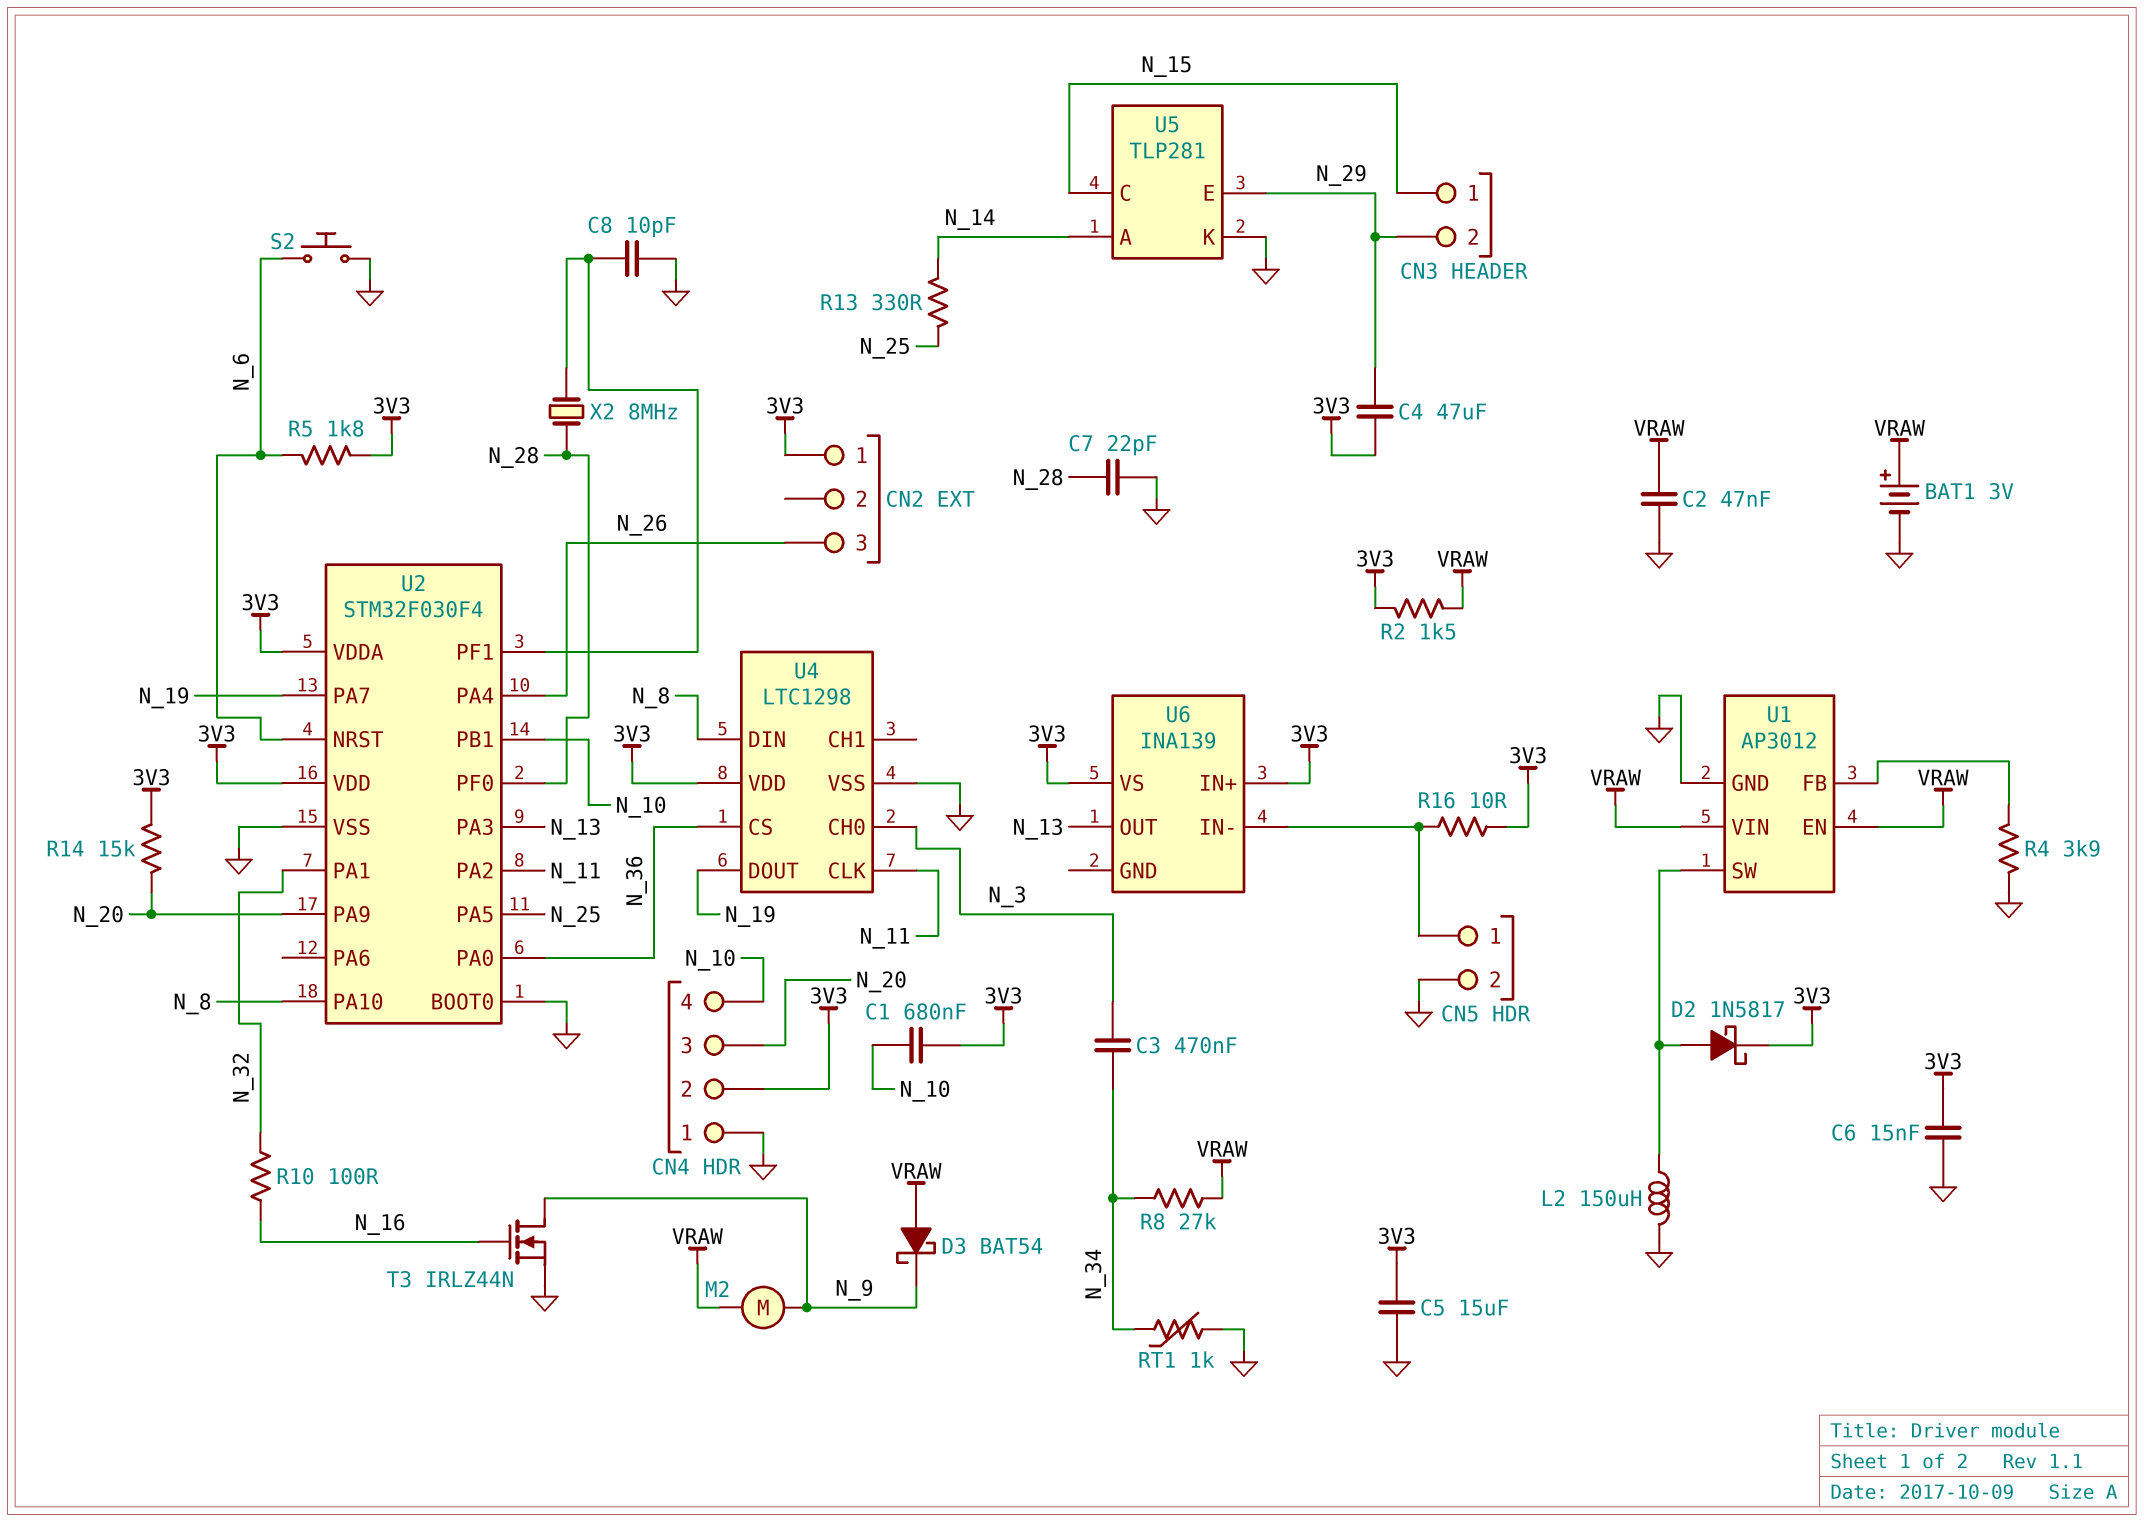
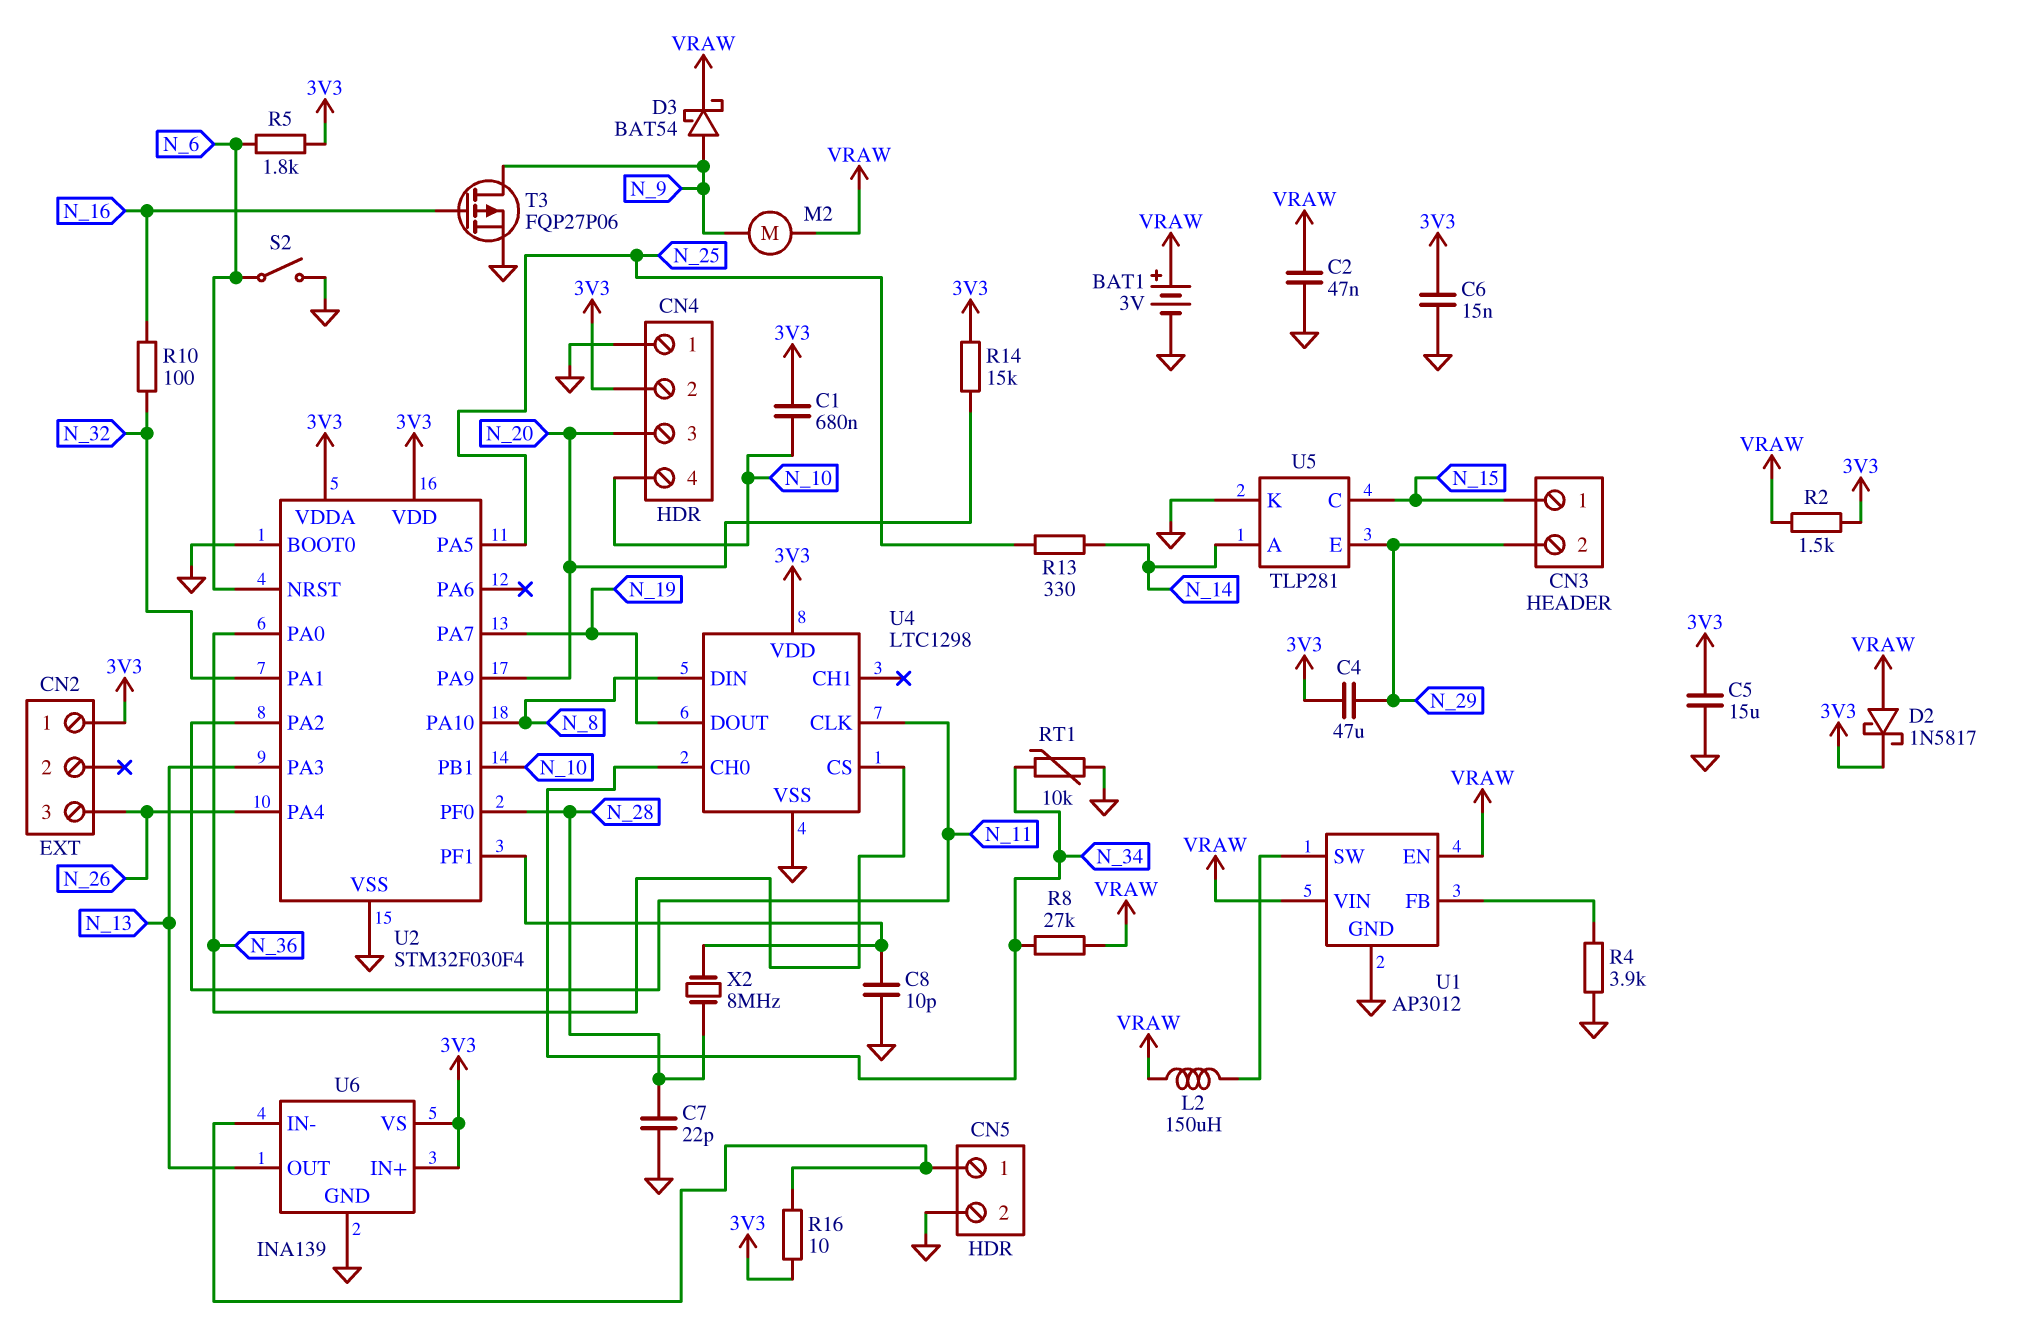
C3: 470nF (N_3, N_34) -> none
D2: schottky 1N5817 (A U1/SW, K 3V3) -> schottky 1N5817 (A VRAW, K 3V3)
D3: schottky BAT54 (A VRAW, K N_9) -> schottky BAT54 (A N_9, K VRAW)
L2: 150uH (GND, U1/SW) -> 150uH (U1/SW, VRAW)
RT1: 1k (GND, N_34) -> 10k (GND, N_34)
S2: button (GND, N_6) -> switch (GND, N_6)
T3: NMOS IRLZ44N (G N_16, D N_9, S GND) -> PMOS FQP27P06 (G N_16, D N_9, S GND)
U4 pin CH0: N_3 -> N_34
U6 pin GND: none -> GND

